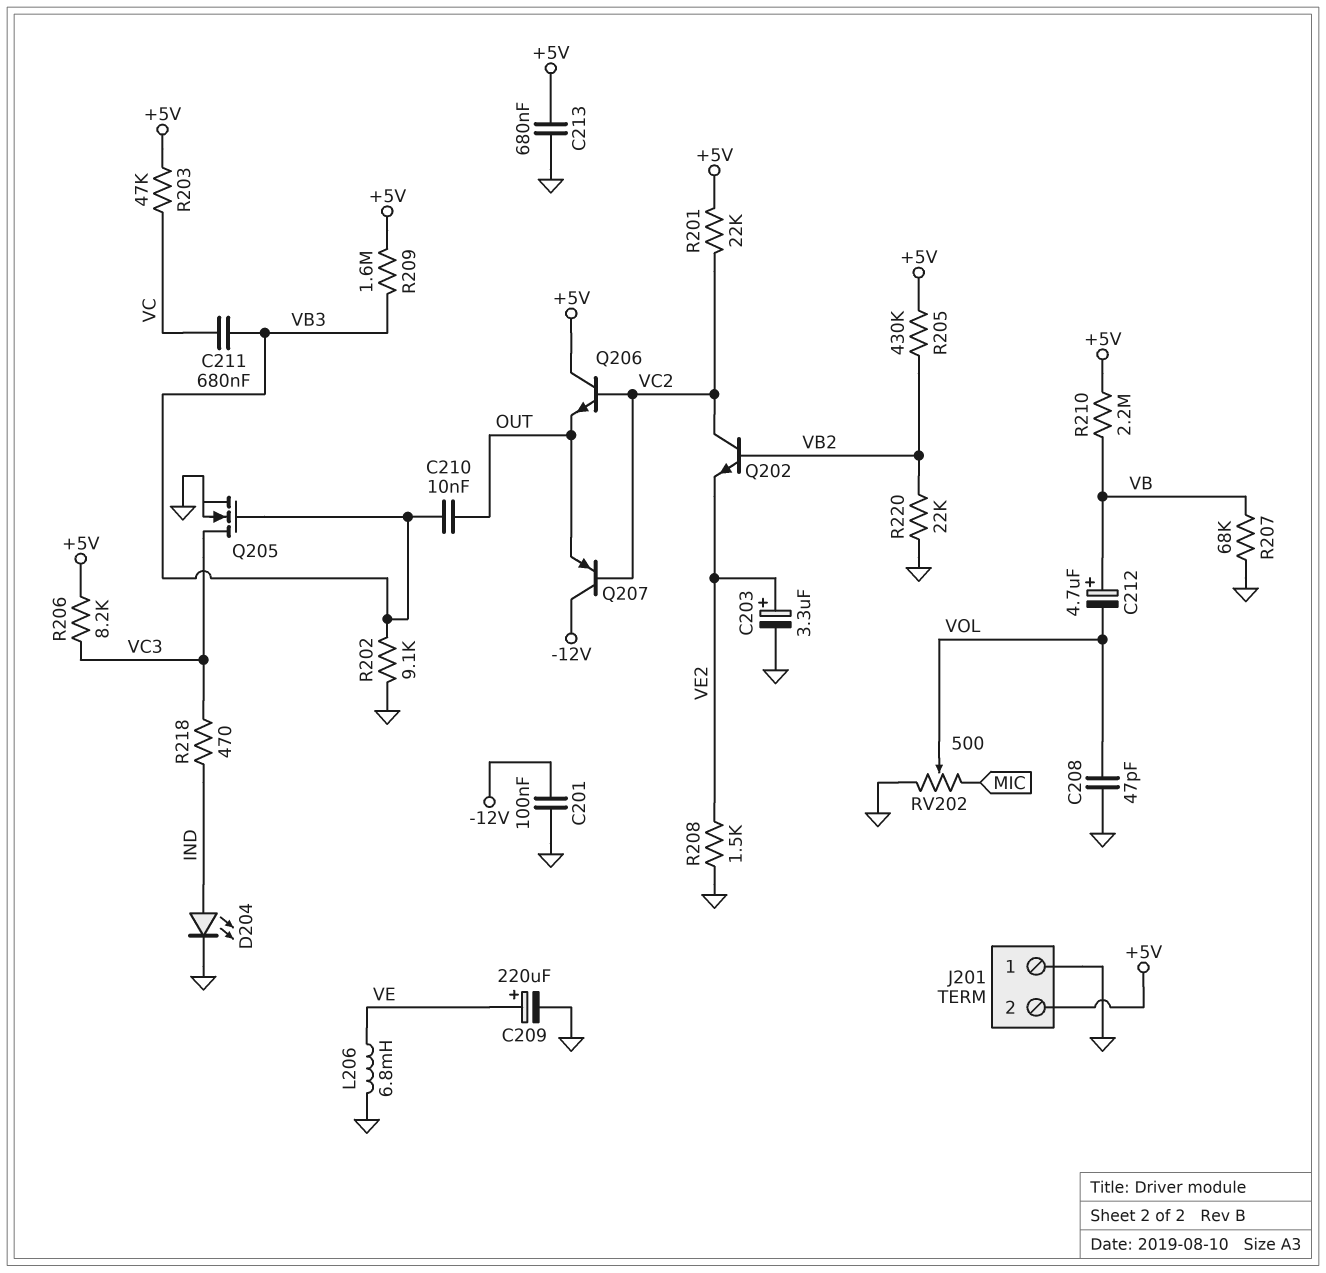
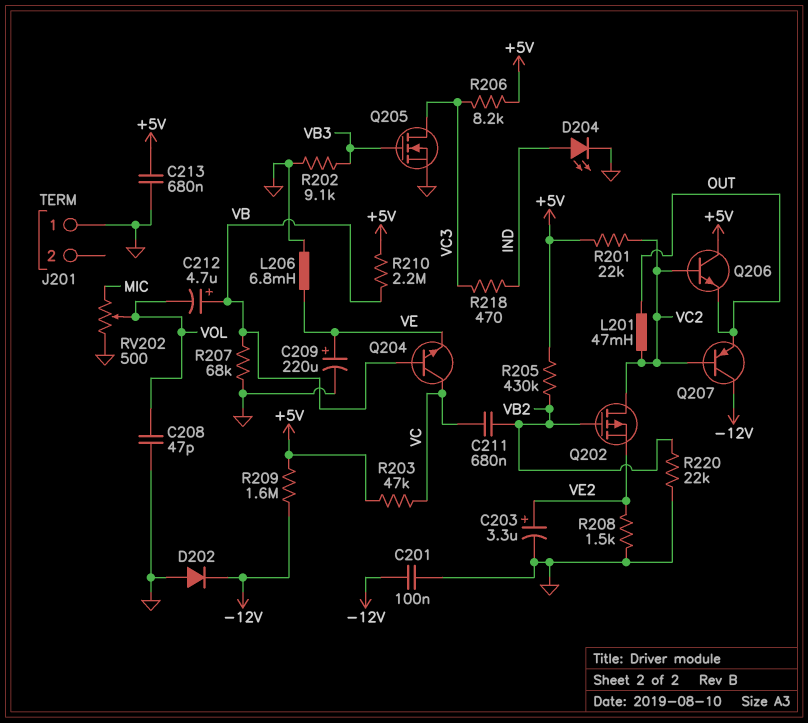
C210: 10nF (OUT, VB3) -> none
C211: 680nF (VB3, VC) -> 680nF (VB2, VC)
D202: none -> diode (A GND, K -12V)
J201 pin 2: +5V -> none
L201: none -> 47mH (OUT, VC2)
Q202: NPN (B VB2, C VC2, E VE2) -> PMOS (G VB2, D VC2, S VE2)
Q204: none -> NPN (B VB, C VC, E VE)
R209: 1.6M (+5V, VB3) -> 1.6M (+5V, -12V)

